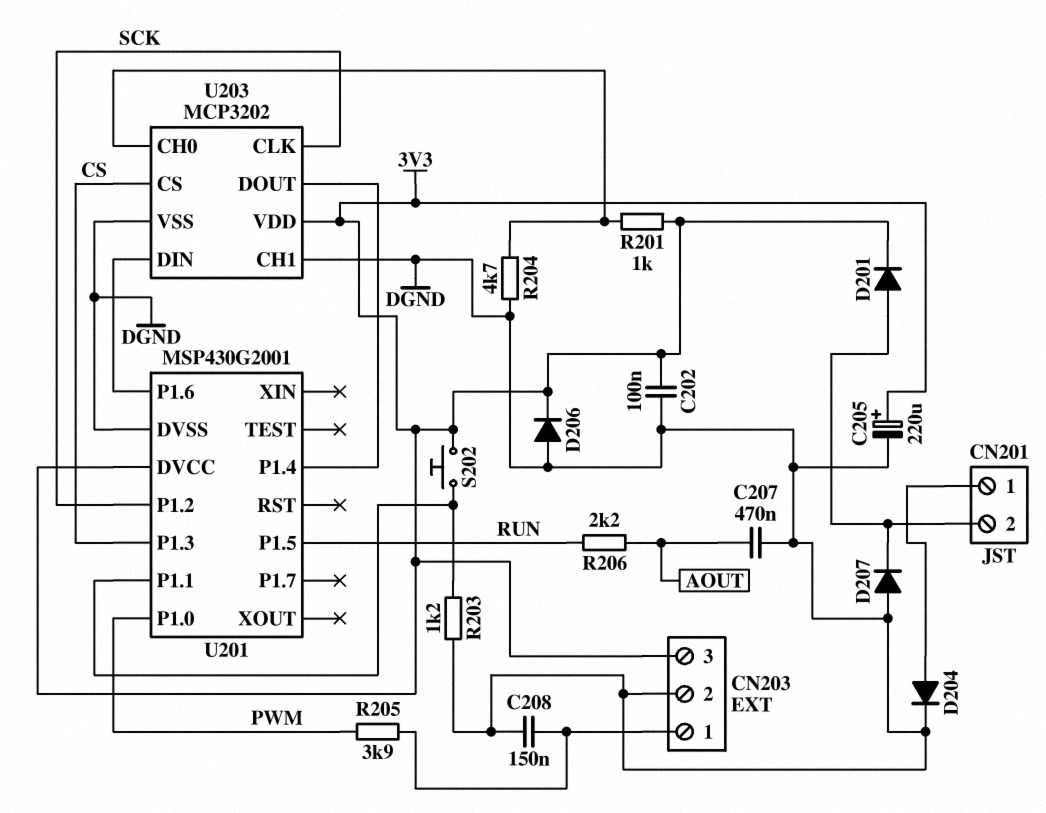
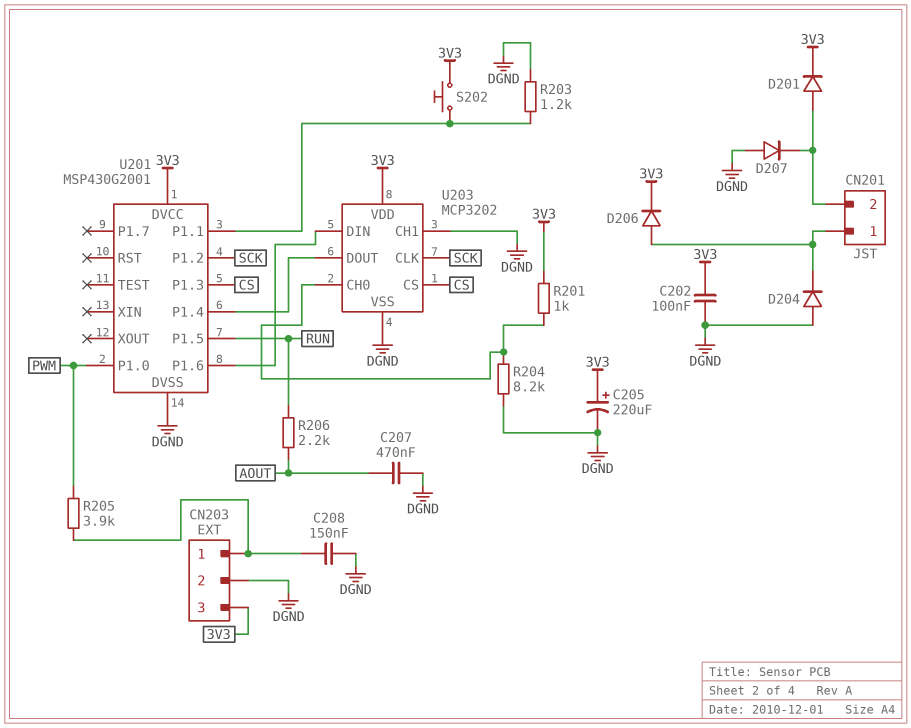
D204: diode (A CN201/1, K DGND) -> diode (A DGND, K CN201/1)
D206: diode (A DGND, K 3V3) -> diode (A CN201/1, K 3V3)
R204: 4.7k (DGND, U203/CH0) -> 8.2k (DGND, U203/CH0)

